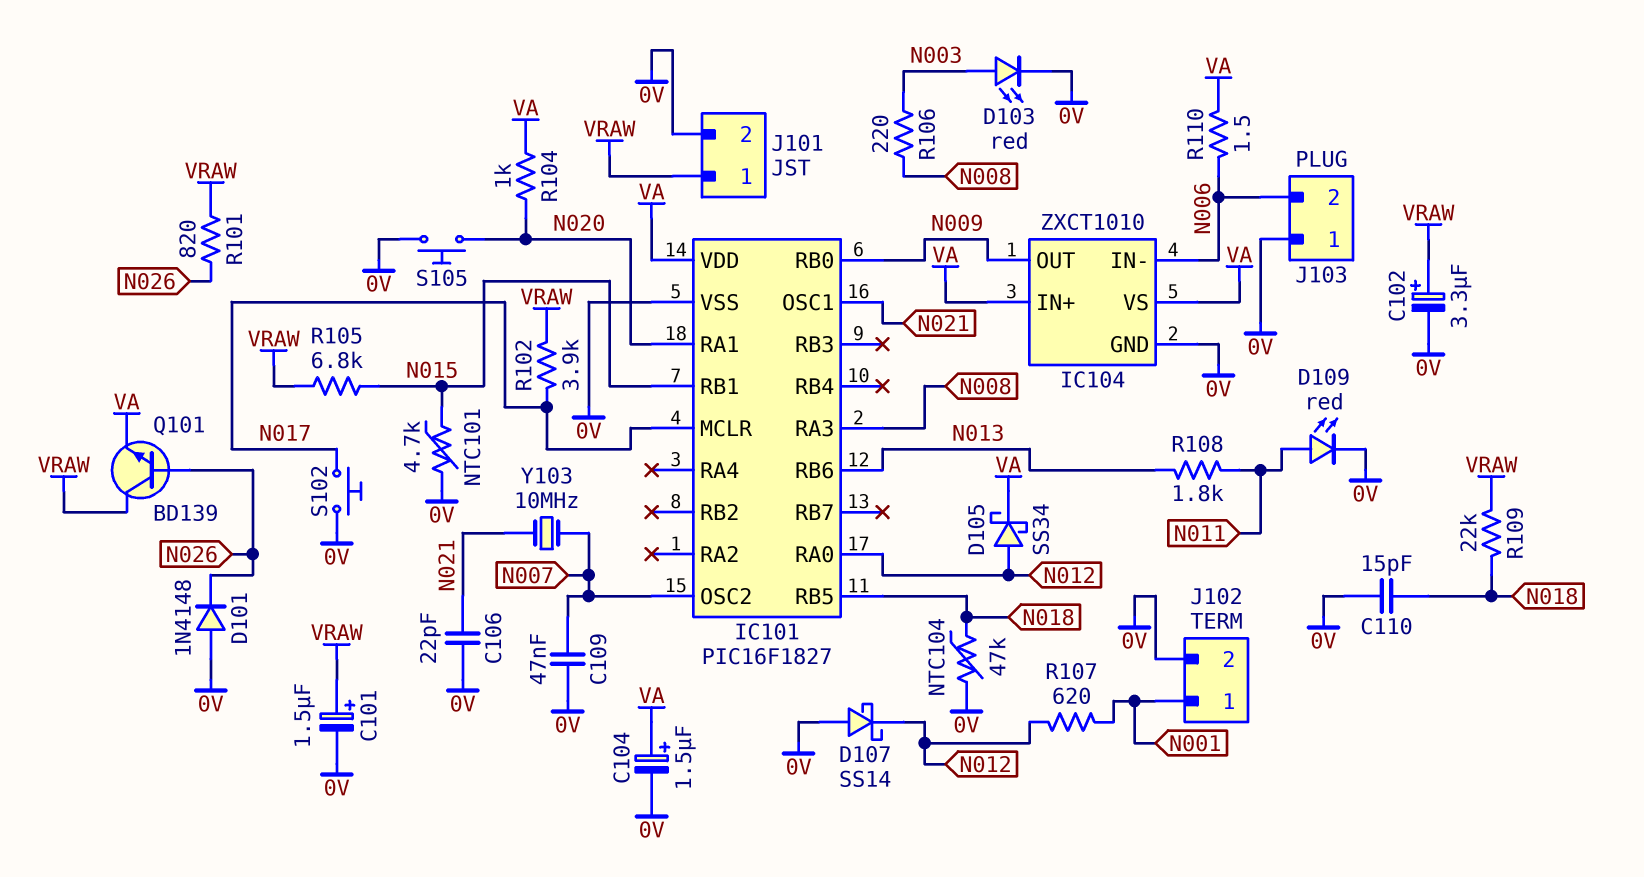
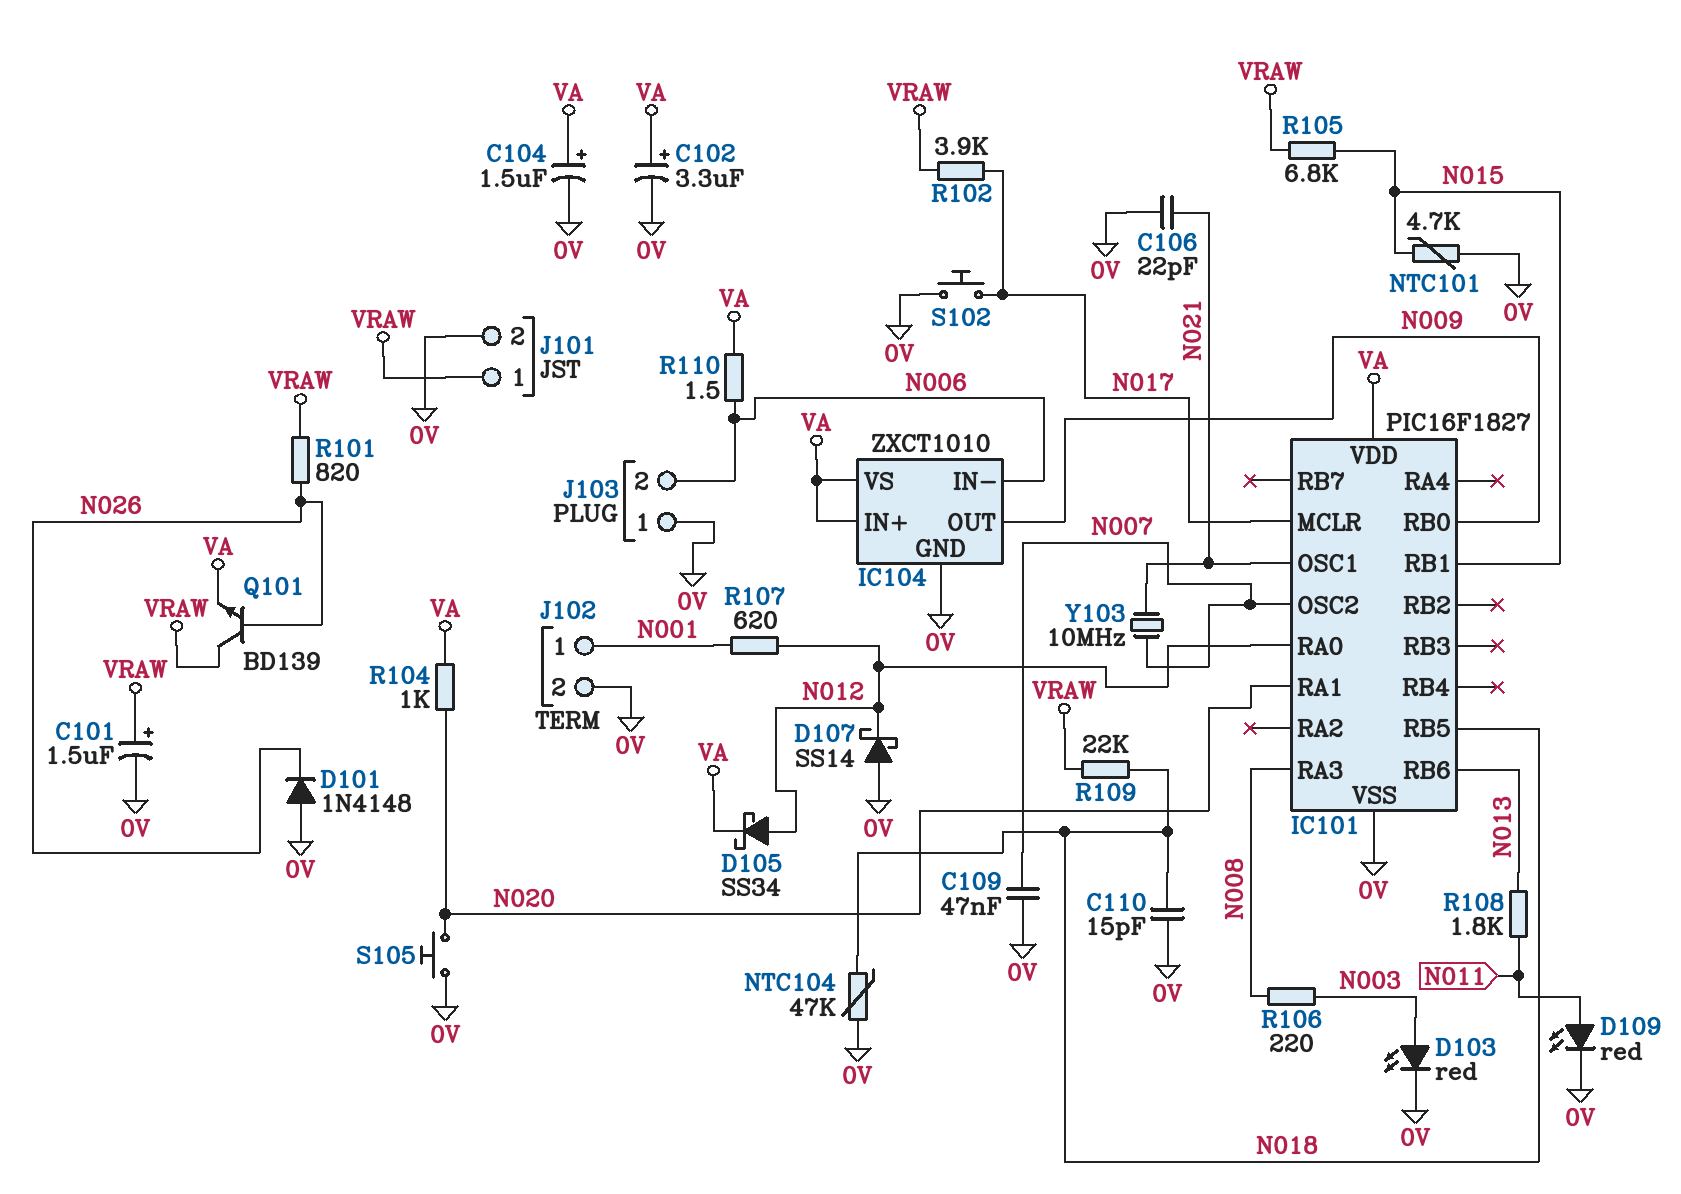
C102: 3.3uF (plus VRAW, minus 0V) -> 3.3uF (plus VA, minus 0V)

